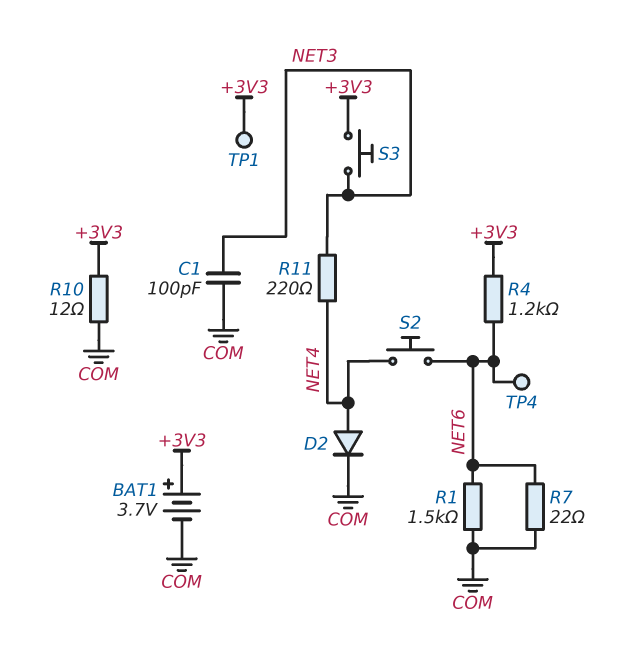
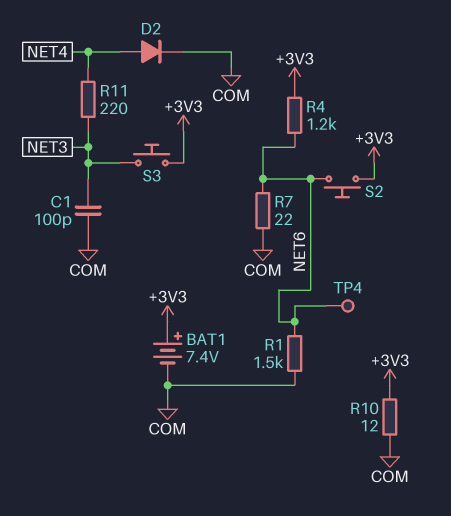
BAT1: 3.7V (plus +3V3, minus COM) -> 7.4V (plus +3V3, minus COM)
S2: button (NET4, NET6) -> button (+3V3, NET6)
TP1: test point (+3V3) -> none

